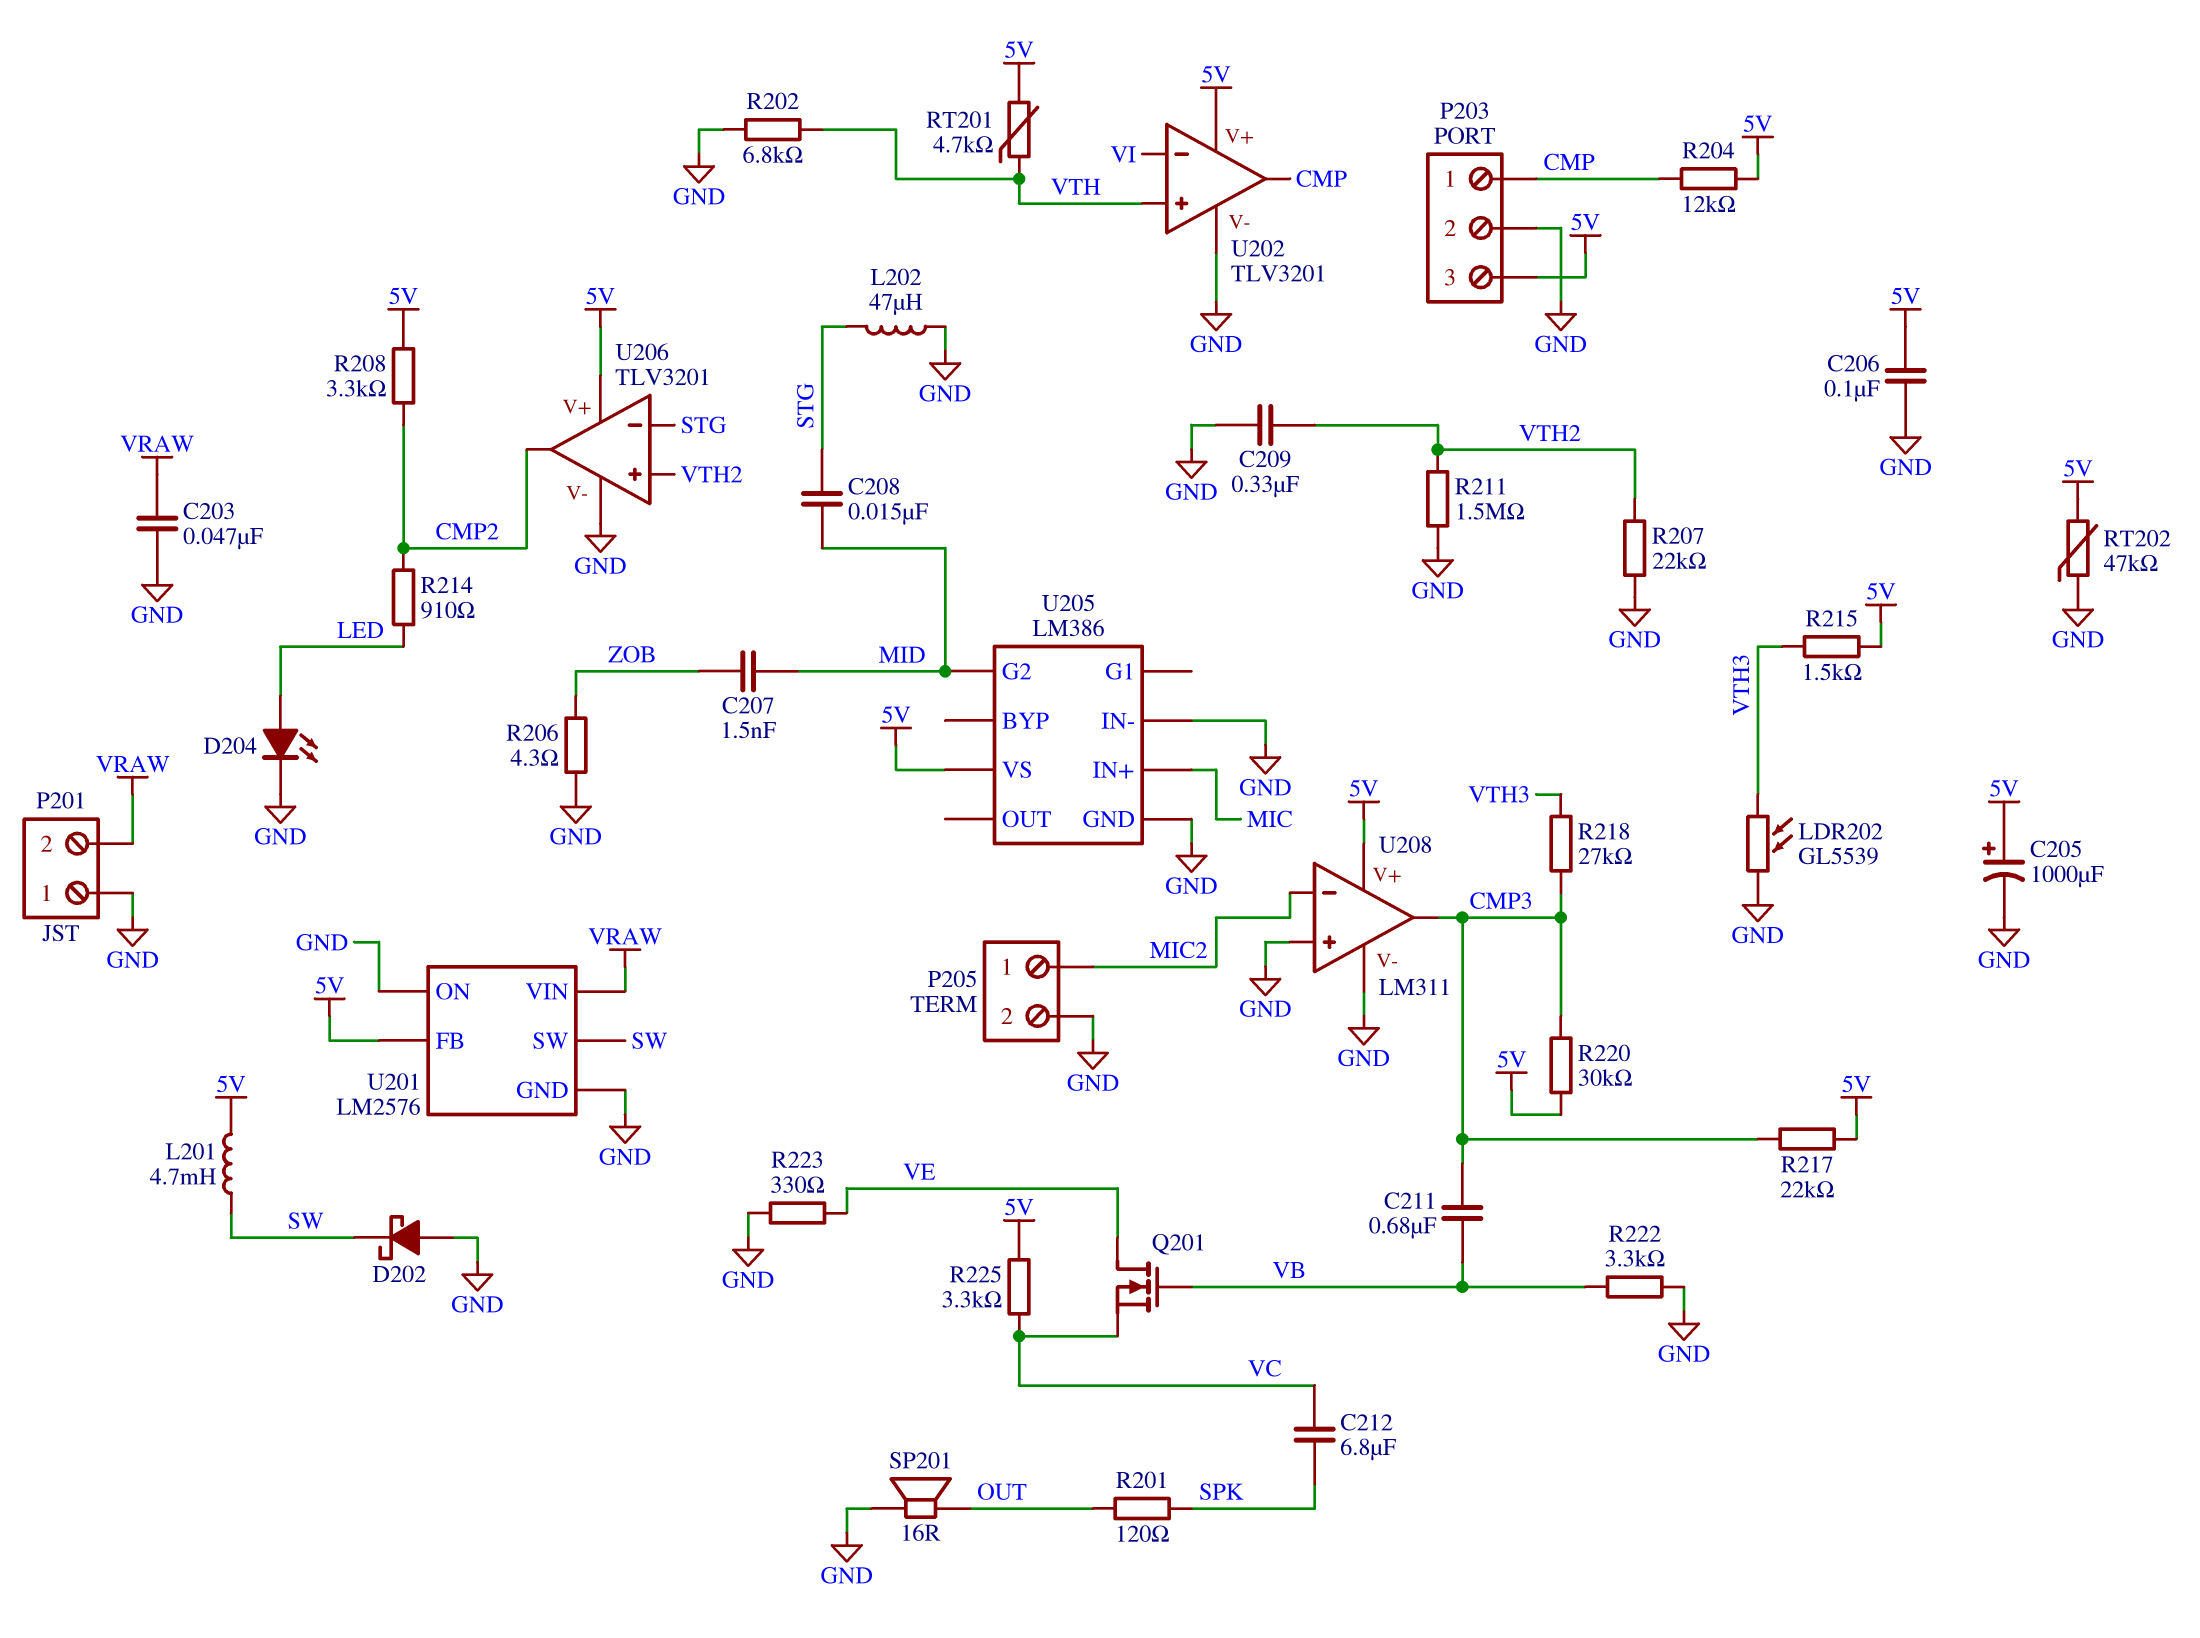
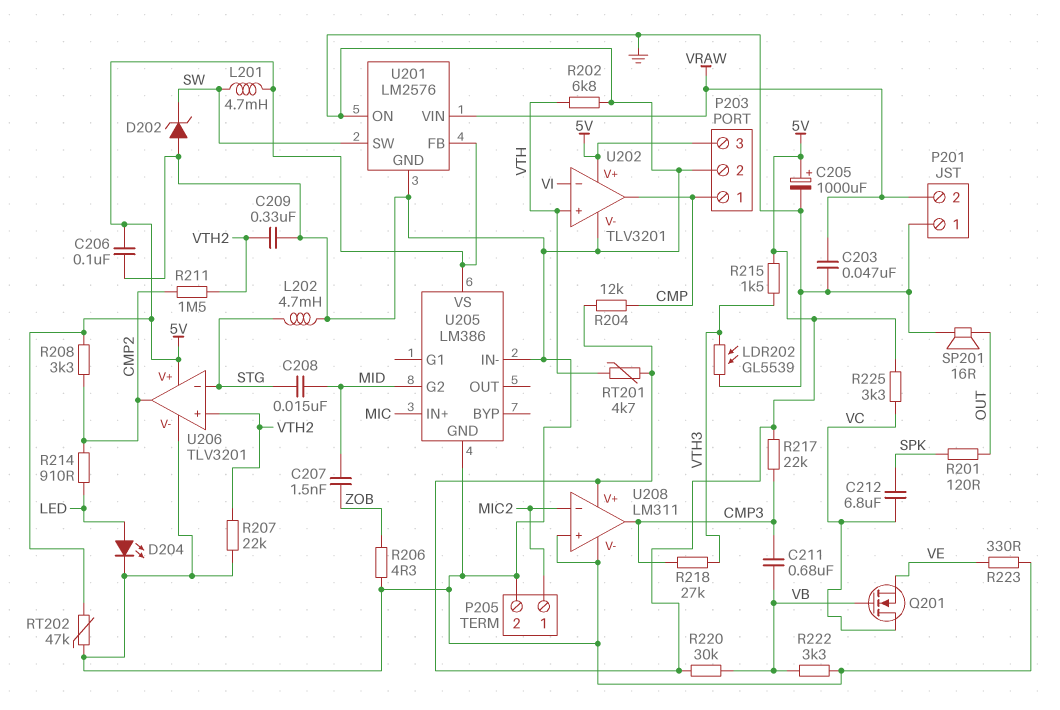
D202: schottky (A GND, K SW) -> zener (A GND, K SW)
L202: 47uH (GND, STG) -> 4.7mH (GND, STG)
Q201: NMOS (G VB, D VE, S VC) -> NMOS (G VB, D VC, S VE)
R211: 1.5M (GND, VTH2) -> 1.5M (CMP2, VTH2)
R220: 30k (5V, CMP3) -> 30k (5V, VB)

